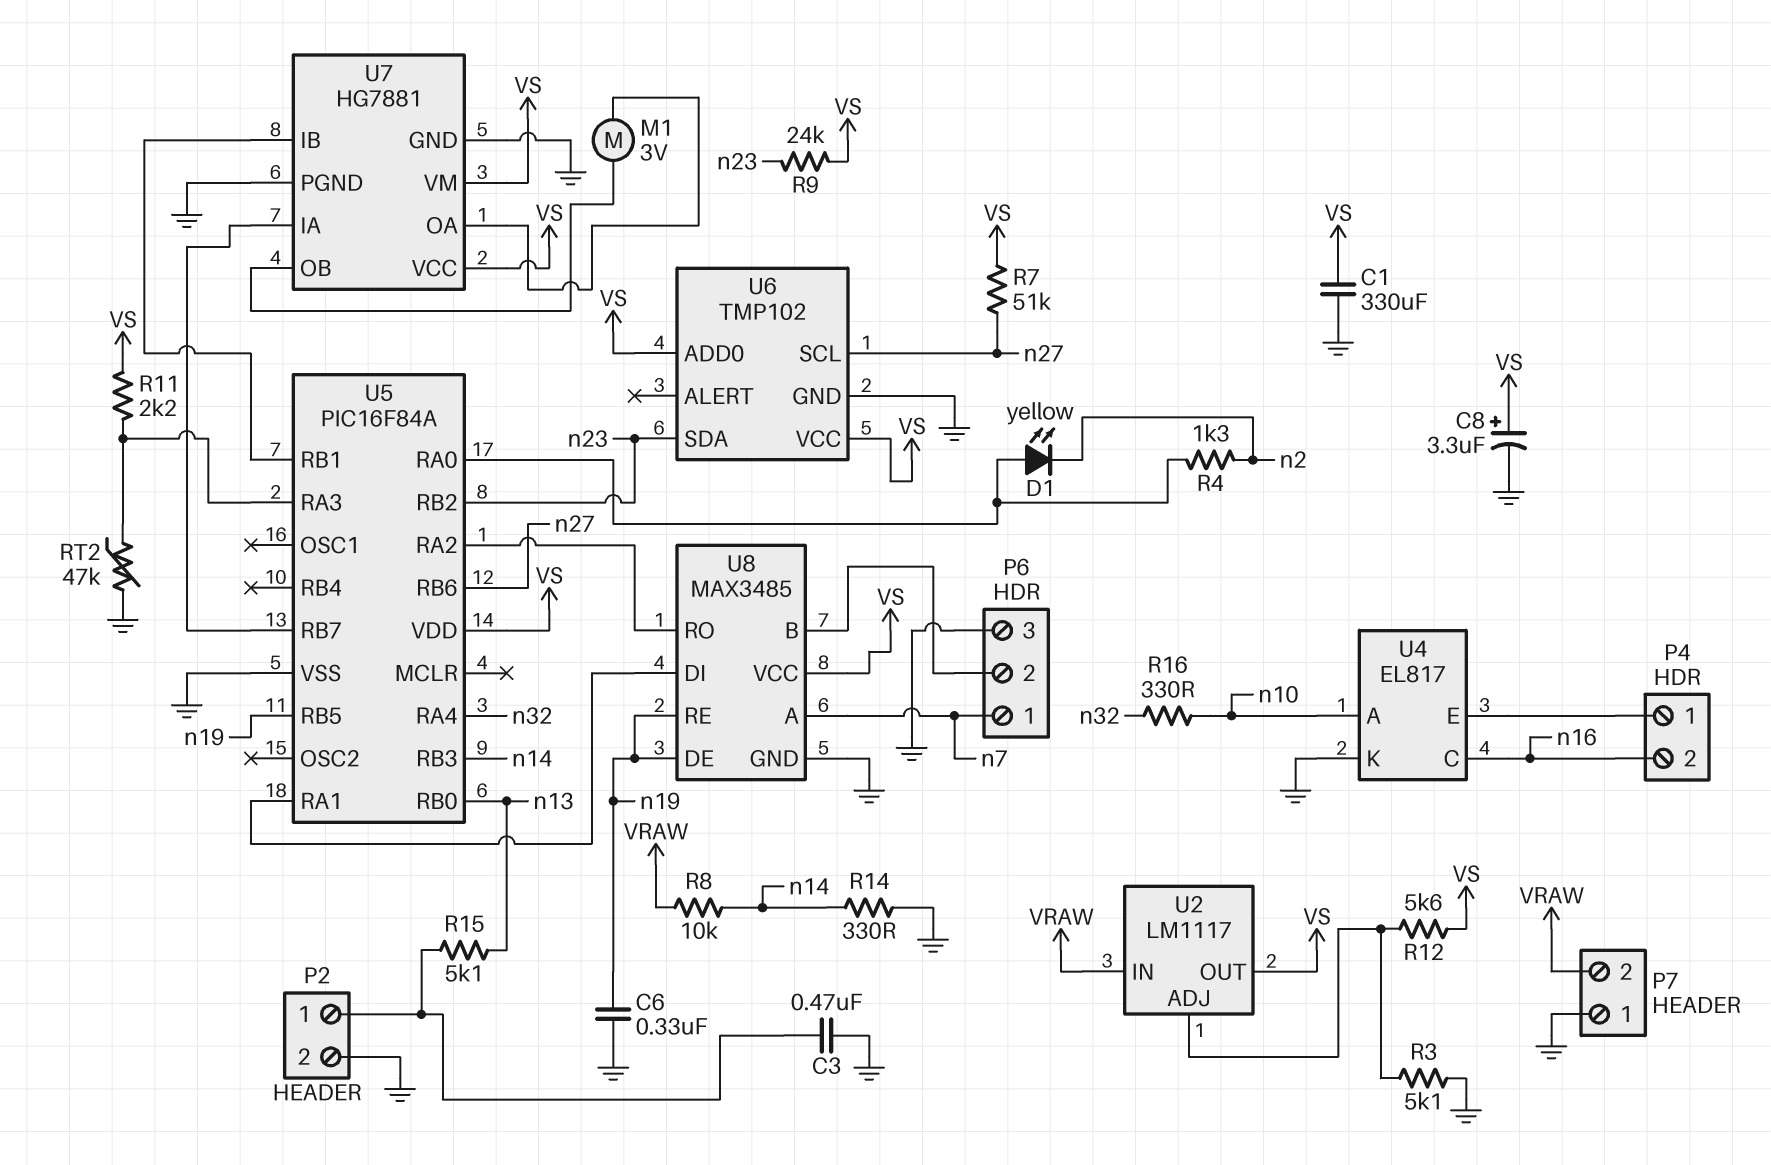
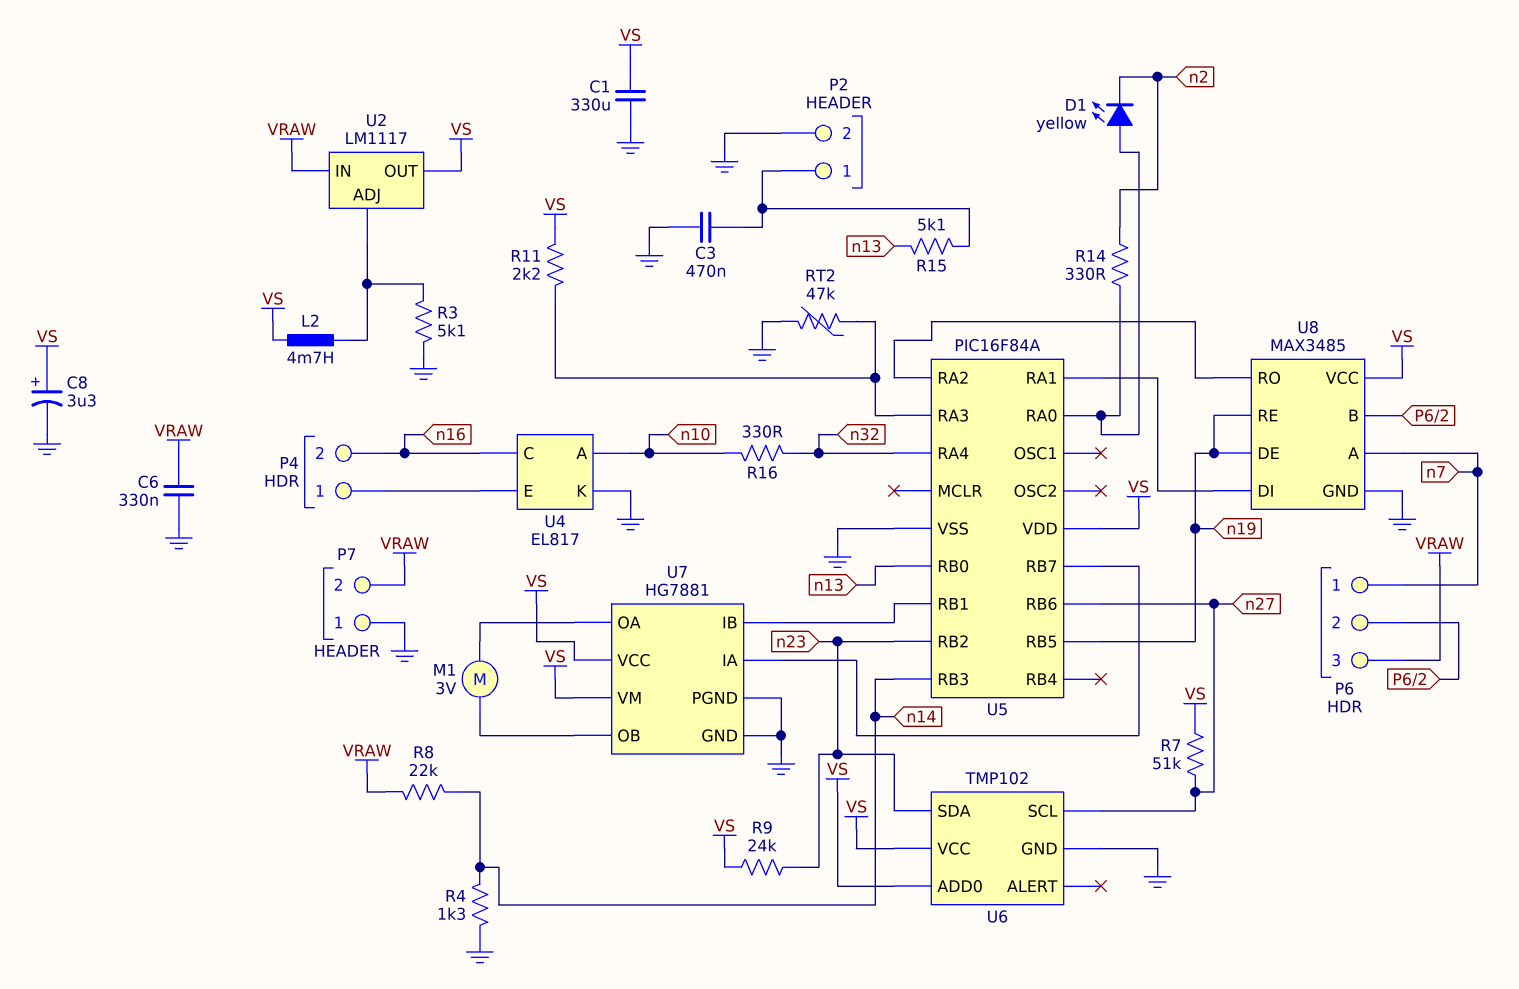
C6: 330nF (GND, n19) -> 330nF (GND, VRAW)
L2: none -> 4.7mH (U2/ADJ, VS)
P6 pin 3: GND -> VRAW
R4: 1.3k (U5/RA0, n2) -> 1.3k (GND, n14)
R8: 10k (VRAW, n14) -> 22k (VRAW, n14)
R12: 5.6k (U2/ADJ, VS) -> none
R14: 330 (GND, n14) -> 330 (U5/RA0, n2)

